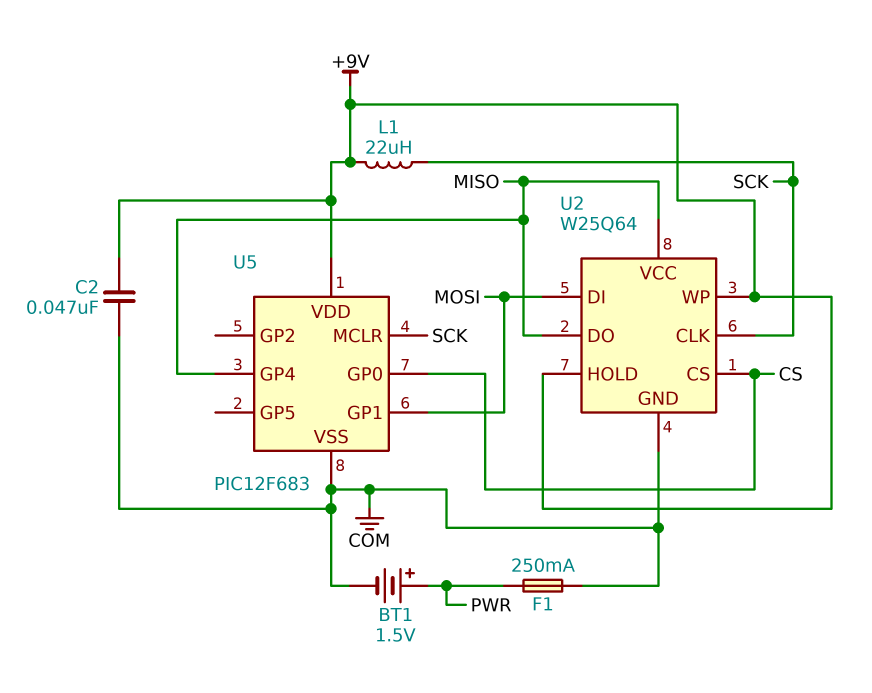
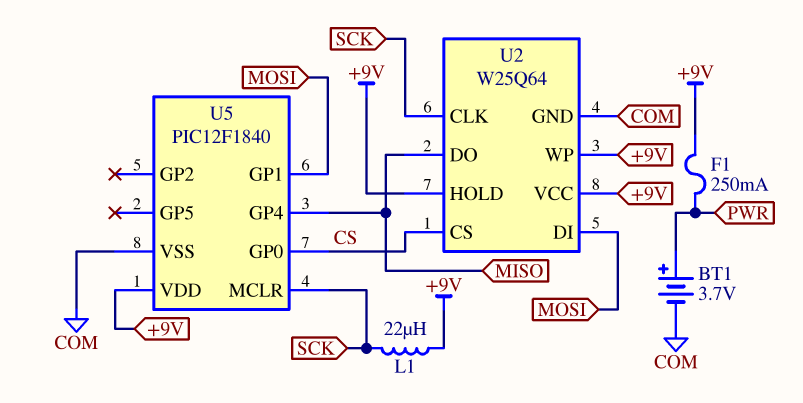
BT1: 1.5V (plus PWR, minus COM) -> 3.7V (plus PWR, minus COM)
C2: 47nF (+9V, COM) -> none
F1: 250mA (COM, PWR) -> 250mA (+9V, PWR)
U2 pin VCC: MISO -> +9V
U5: PIC12F683 -> PIC12F1840

